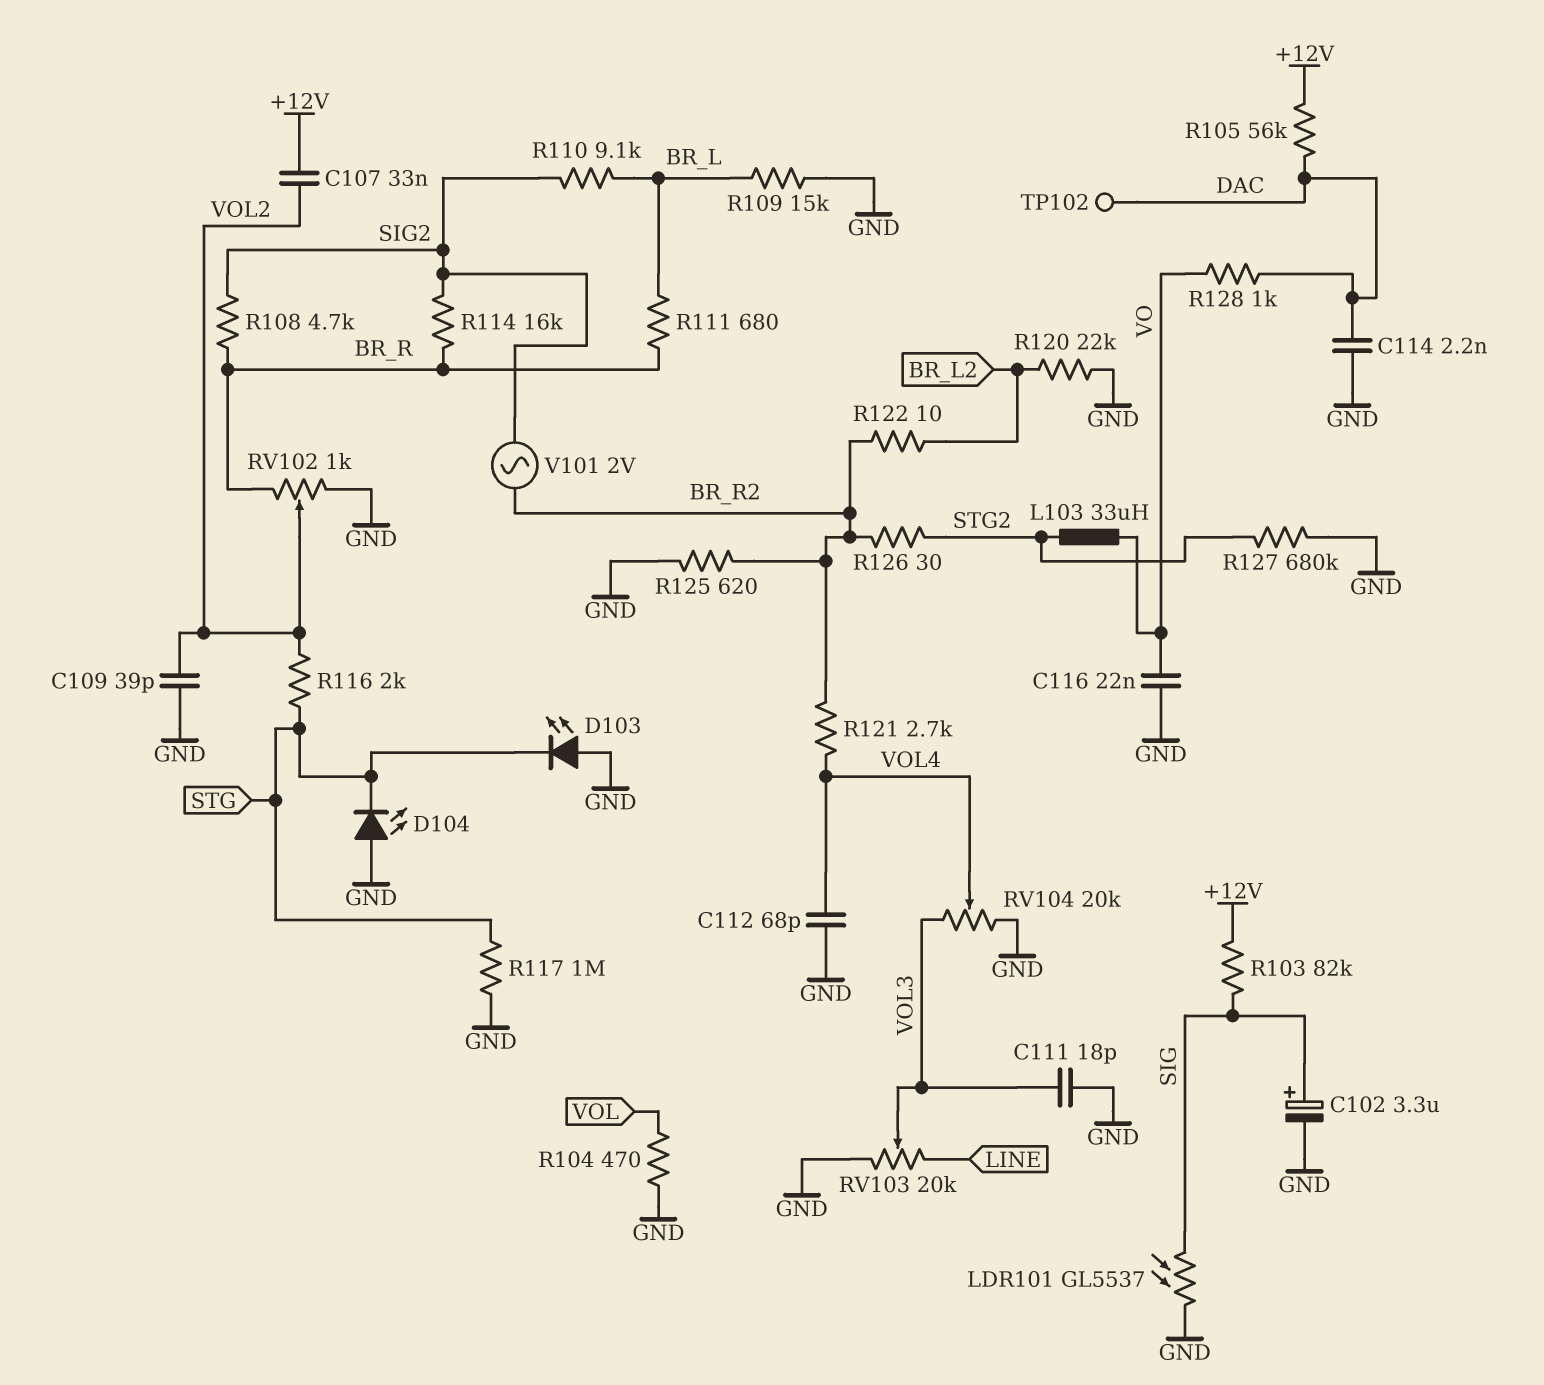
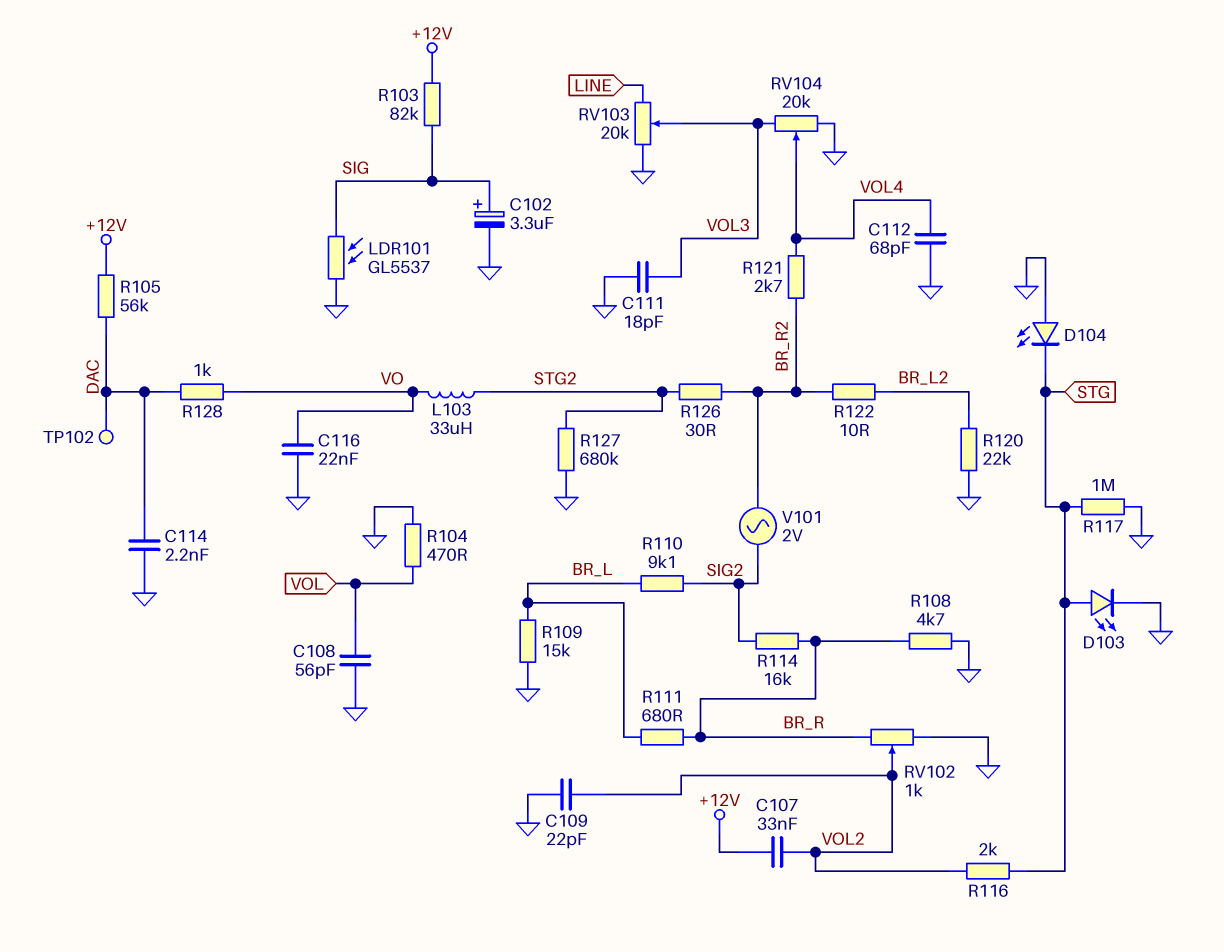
C108: none -> 56pF (GND, VOL)
C109: 39pF (GND, VOL2) -> 22pF (GND, VOL2)
D103: LED (A GND, K STG) -> LED (A STG, K GND)
R108: 4.7k (BR_R, SIG2) -> 4.7k (BR_R, GND)
R125: 620 (BR_R2, GND) -> none

